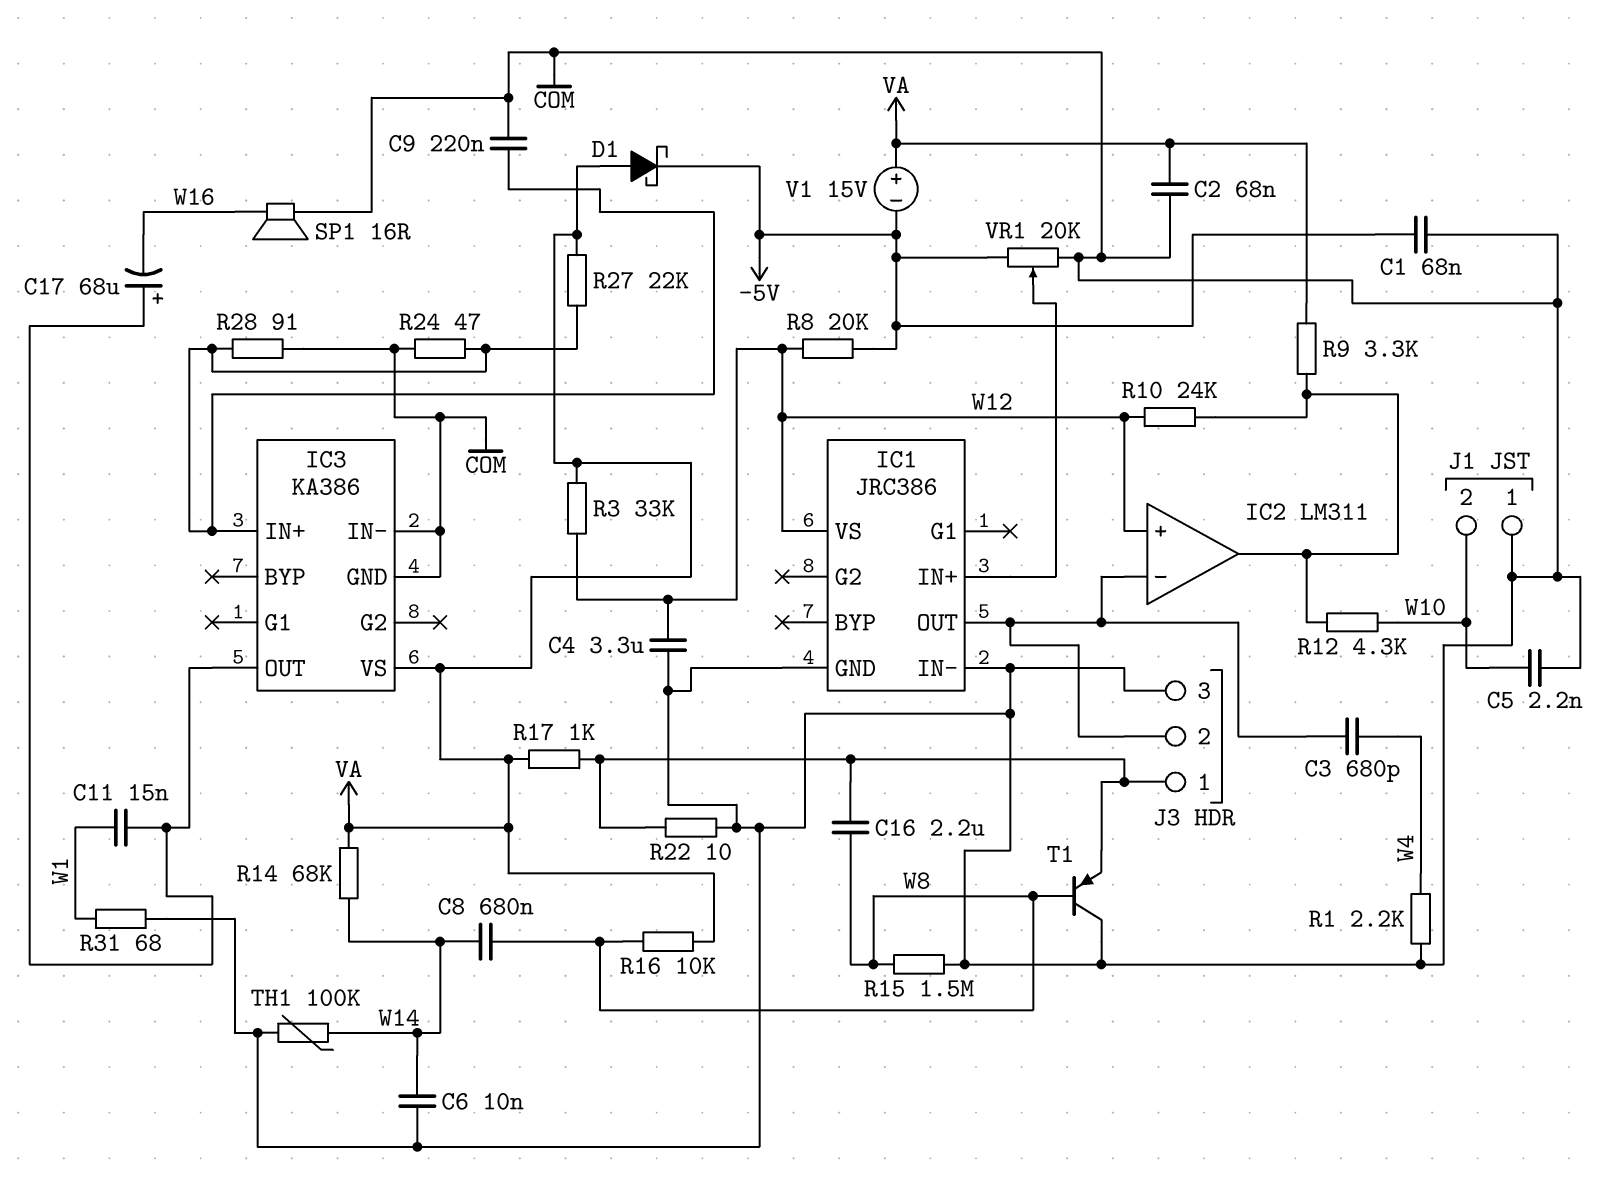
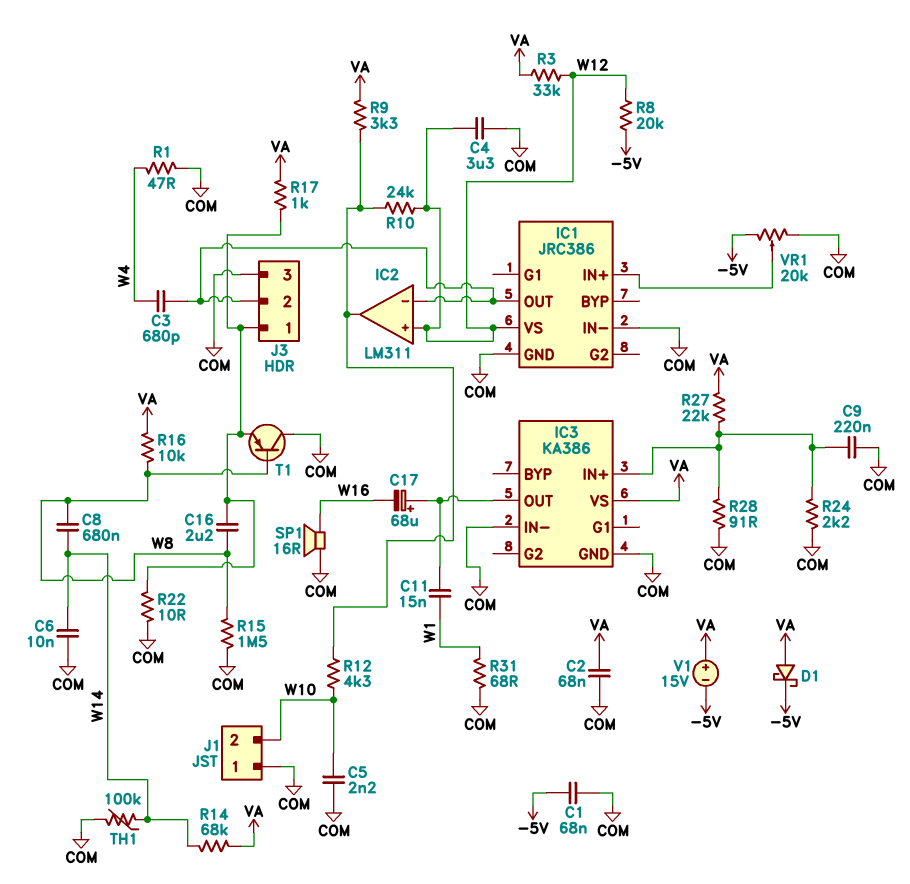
R1: 2.2k (COM, W4) -> 47 (COM, W4)
R24: 47 (COM, IC3/IN+) -> 2.2k (COM, IC3/IN+)

